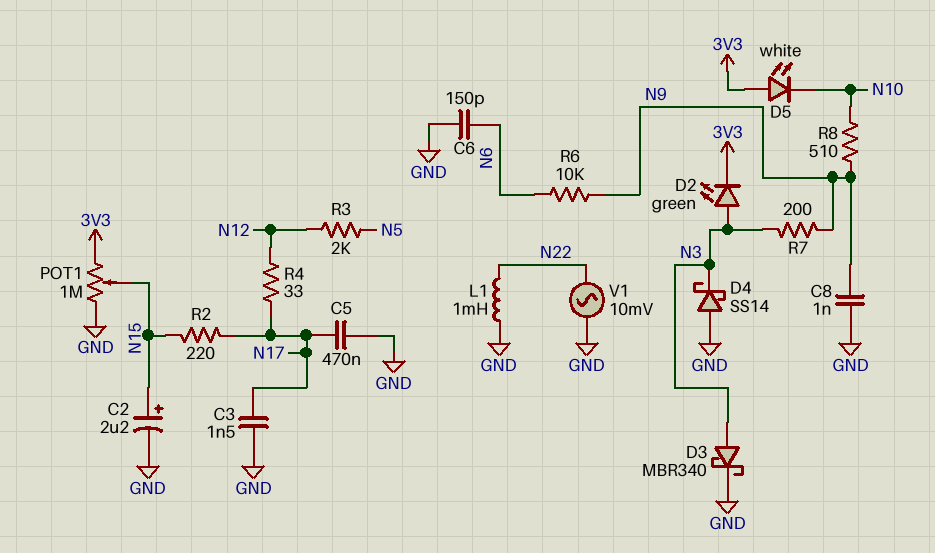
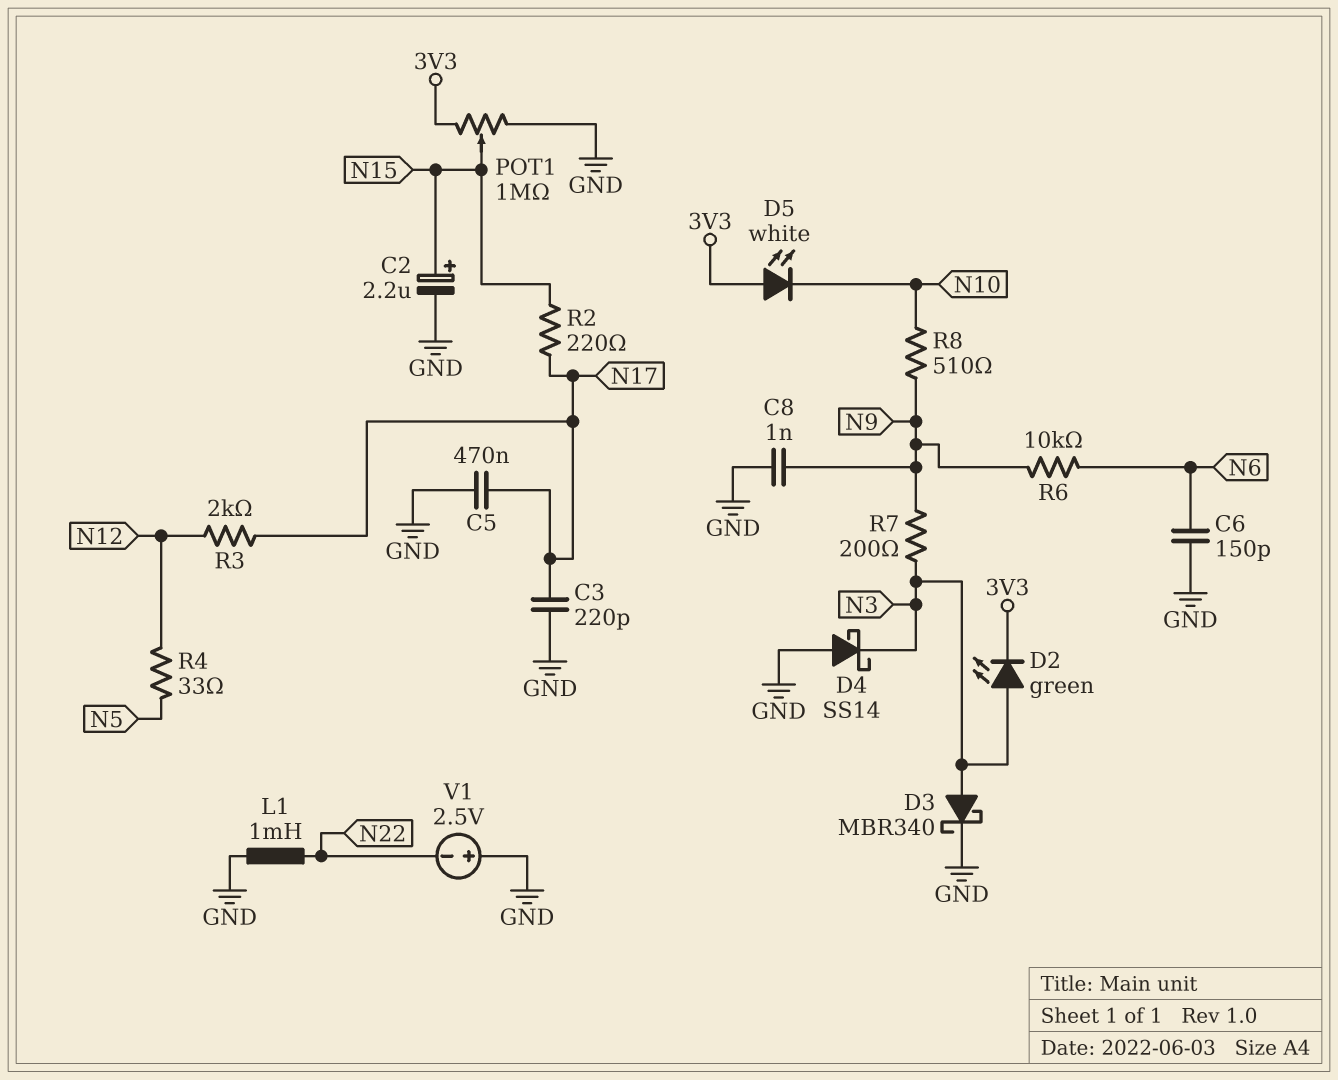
C3: 1.5nF (GND, N17) -> 220pF (GND, N17)
R3: 2k (N5, N12) -> 2k (N12, N17)
R4: 33 (N12, N17) -> 33 (N5, N12)
V1: AC 10mV (GND, N22) -> 2.5V (plus GND, minus N22)

